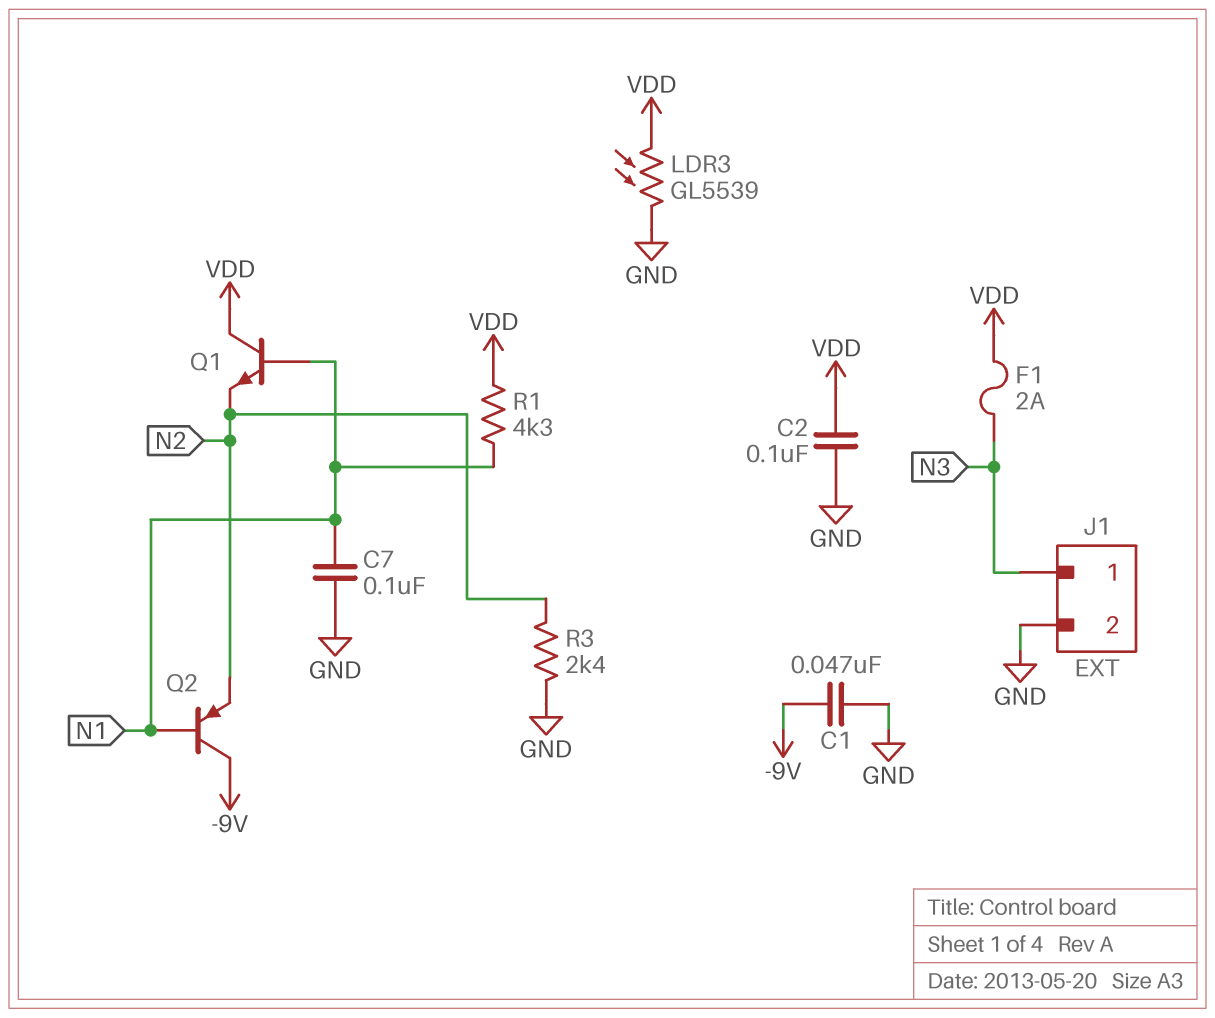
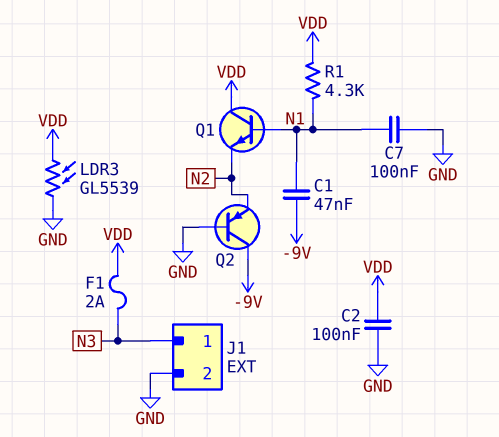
C1: 47nF (-9V, GND) -> 47nF (-9V, N1)
Q2: PNP (B N1, C -9V, E N2) -> PNP (B GND, C -9V, E N2)
R3: 2.4k (GND, N2) -> none

